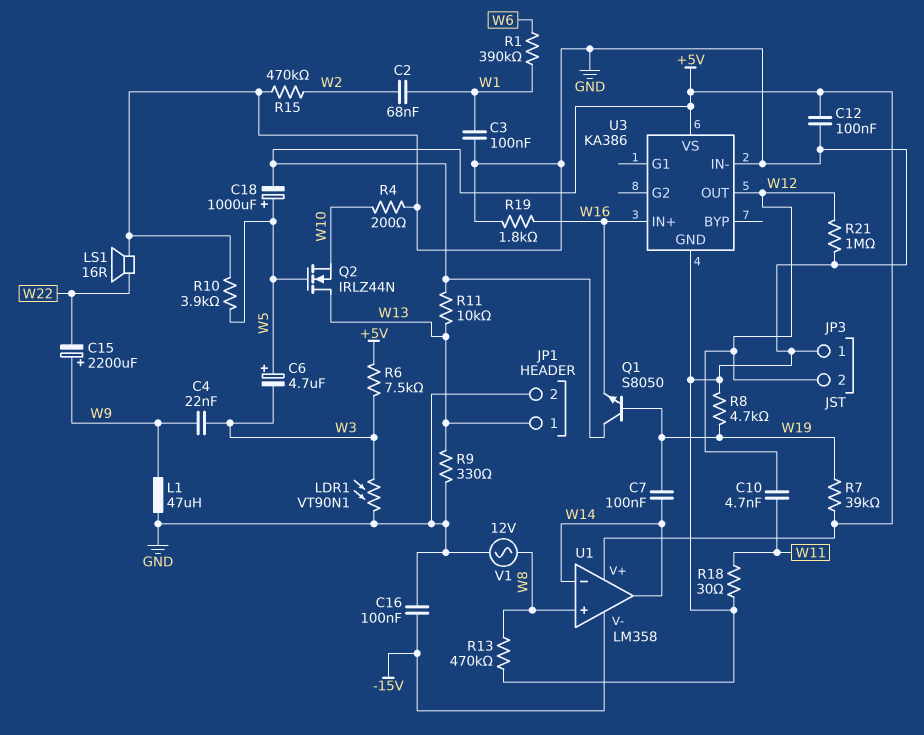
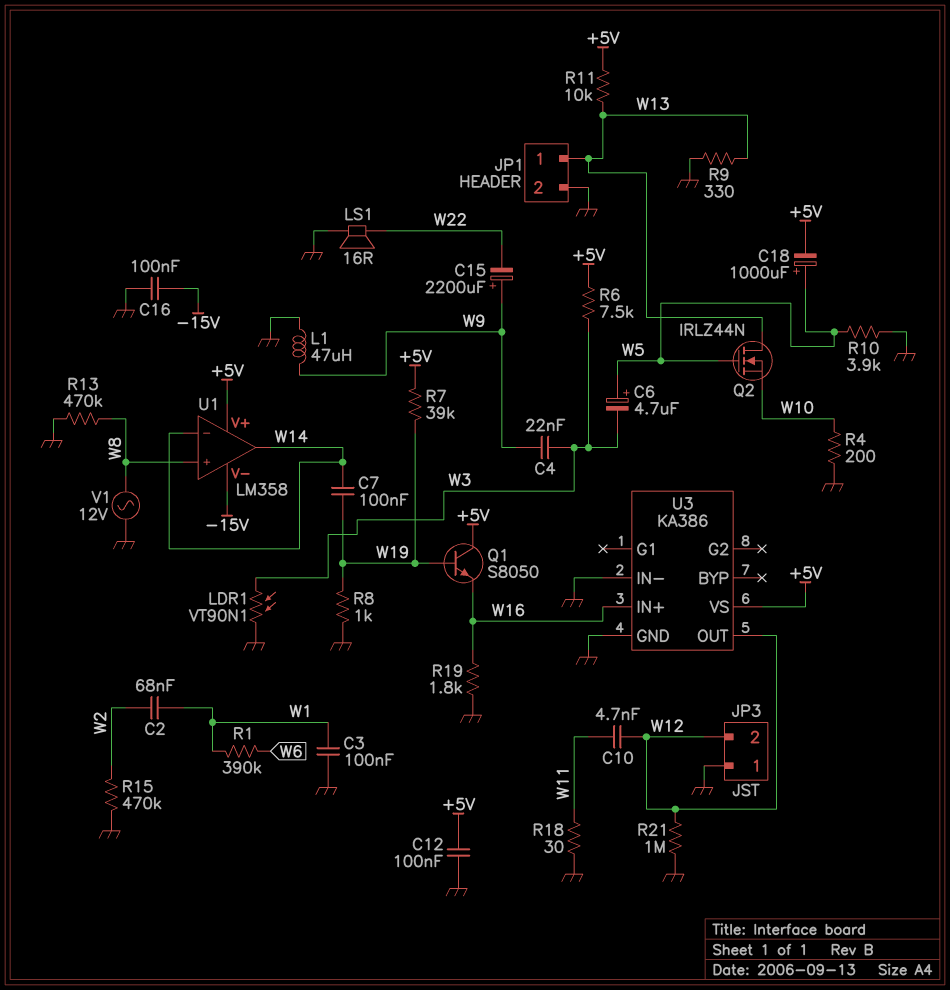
R8: 4.7k (GND, W19) -> 1k (GND, W19)

